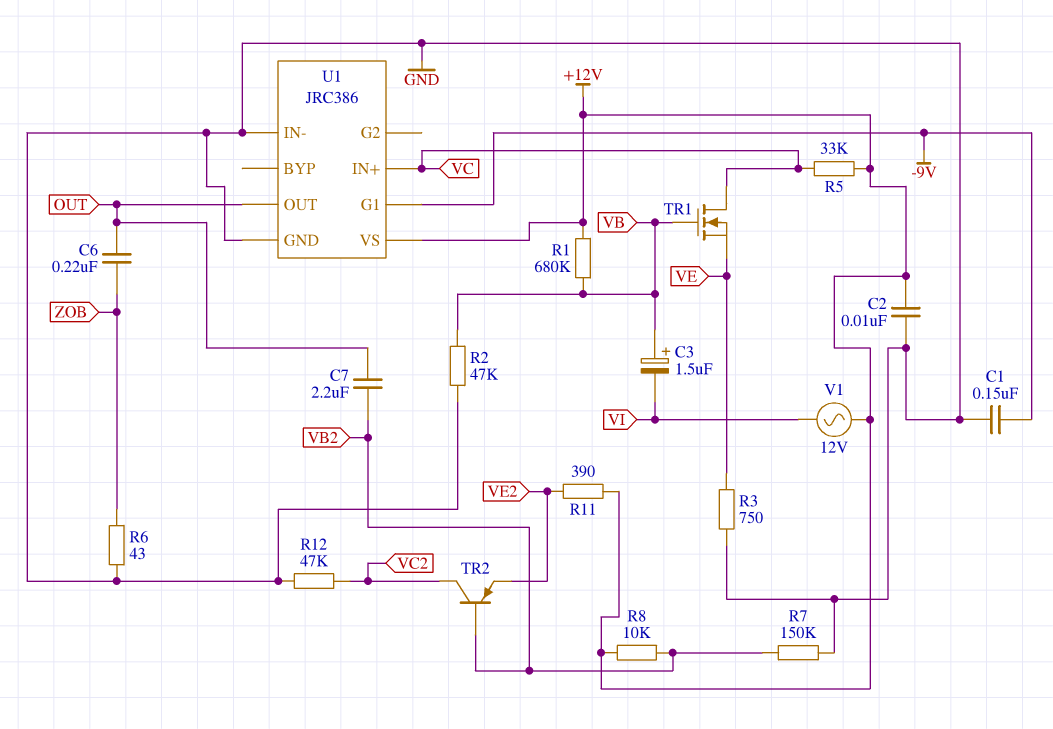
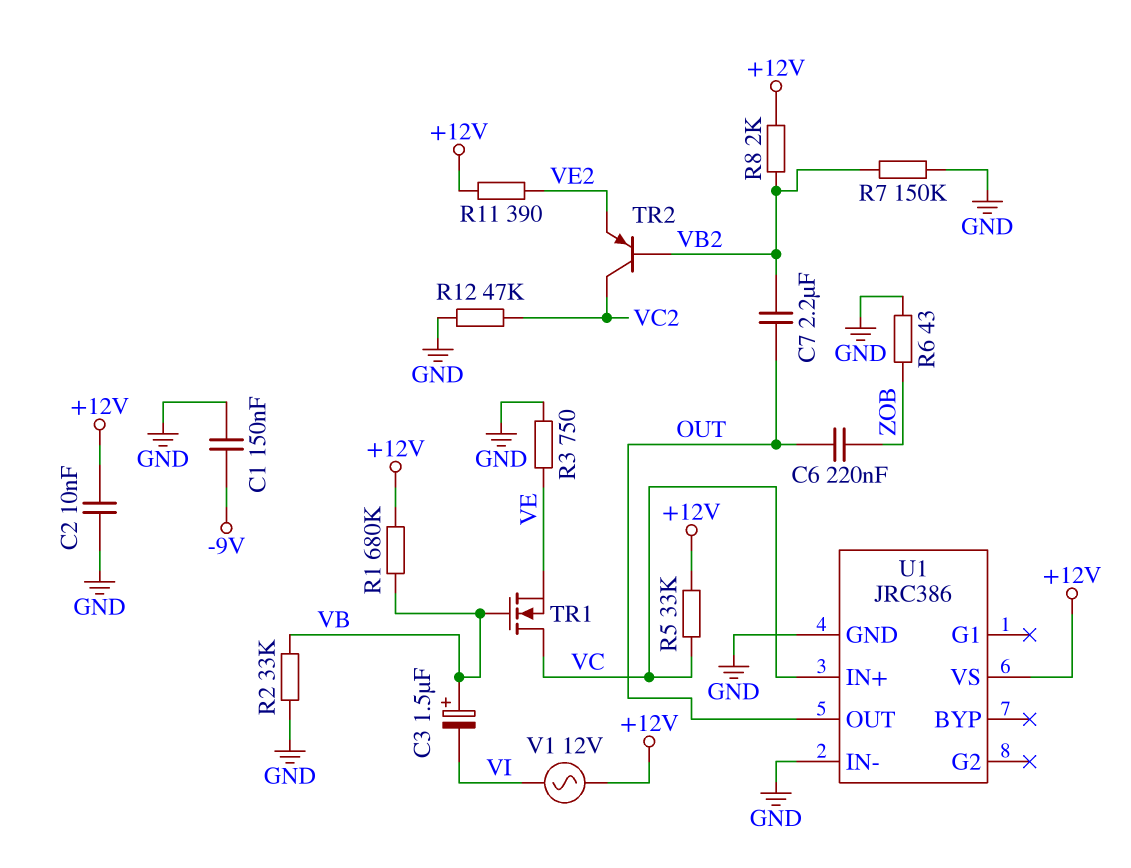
R2: 47k (GND, VB) -> 33k (GND, VB)
R8: 10k (+12V, VB2) -> 2k (+12V, VB2)
U1 pin G1: -9V -> none

